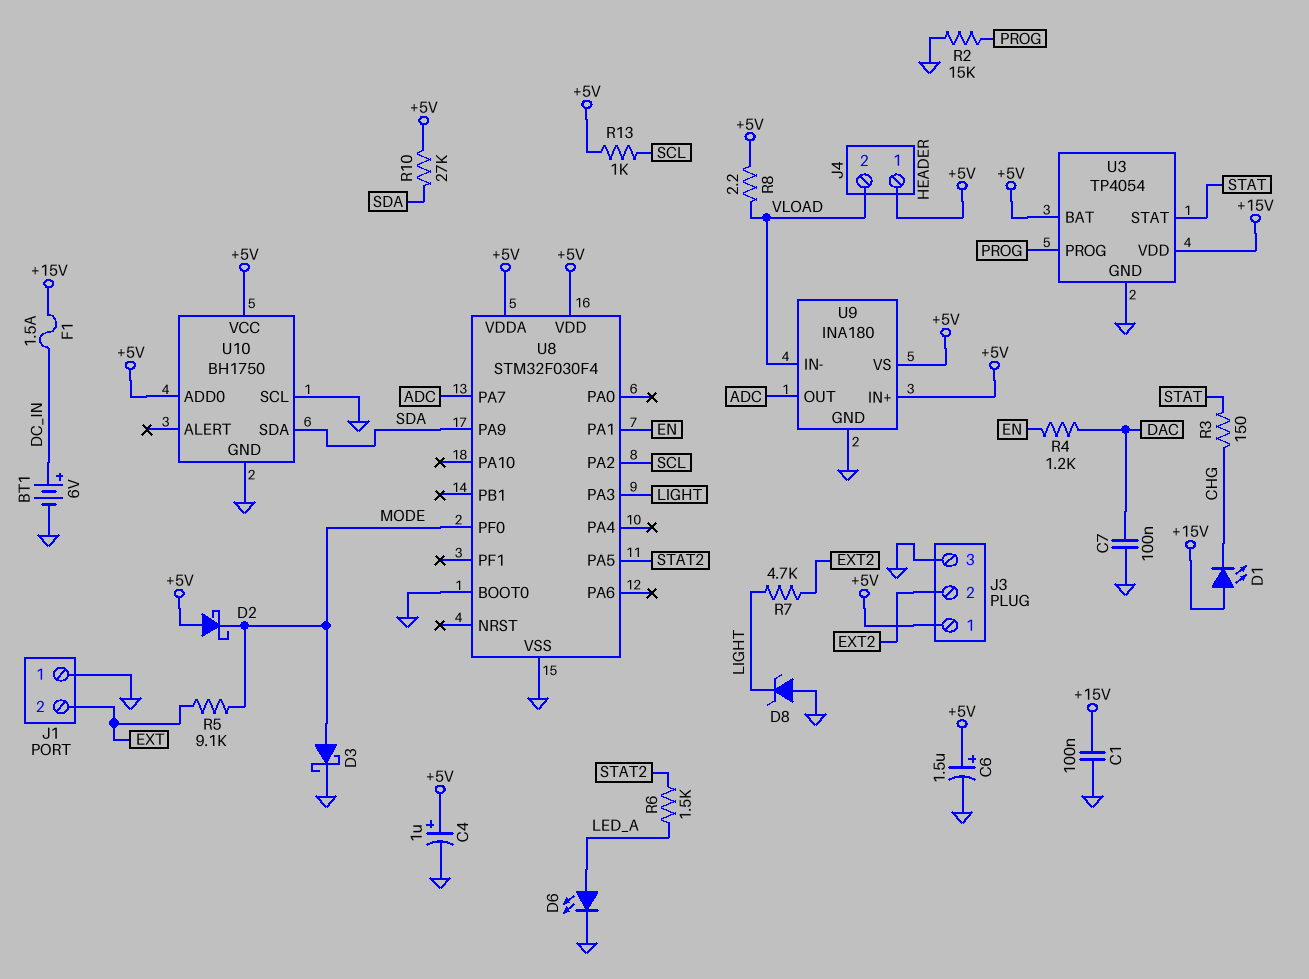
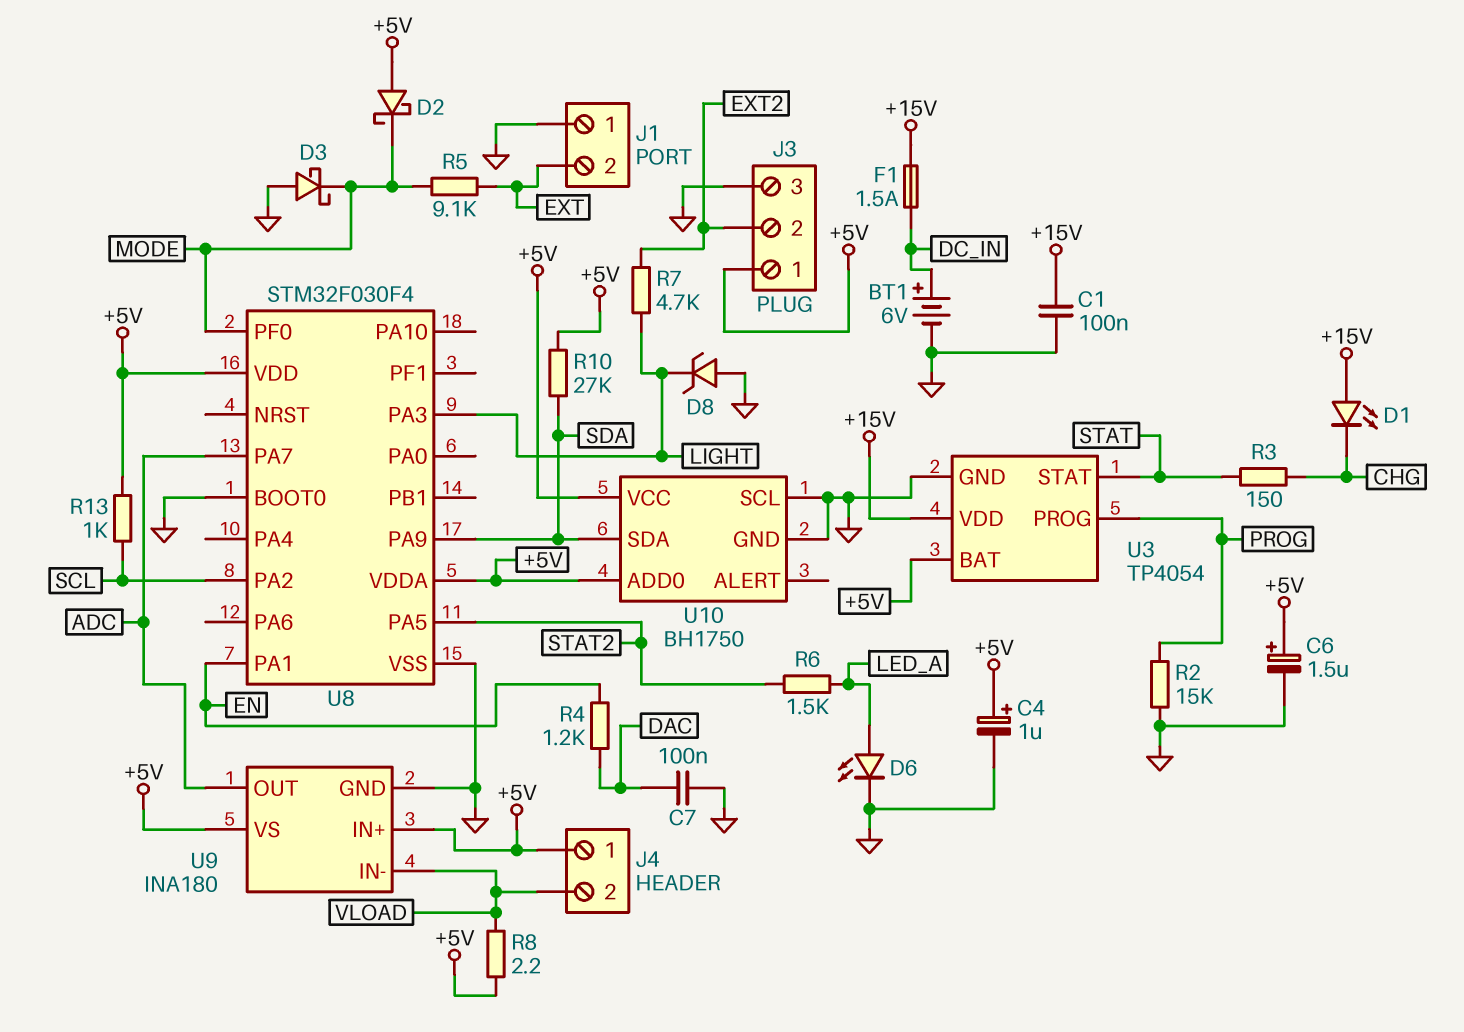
D3: schottky (A MODE, K GND) -> schottky (A GND, K MODE)

